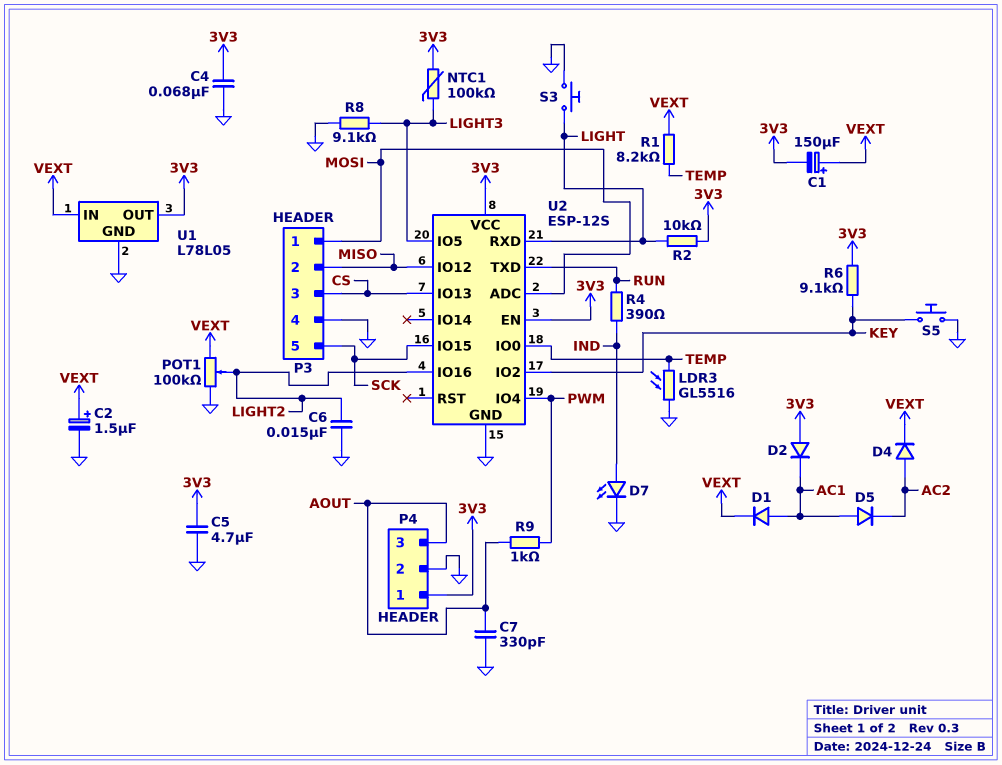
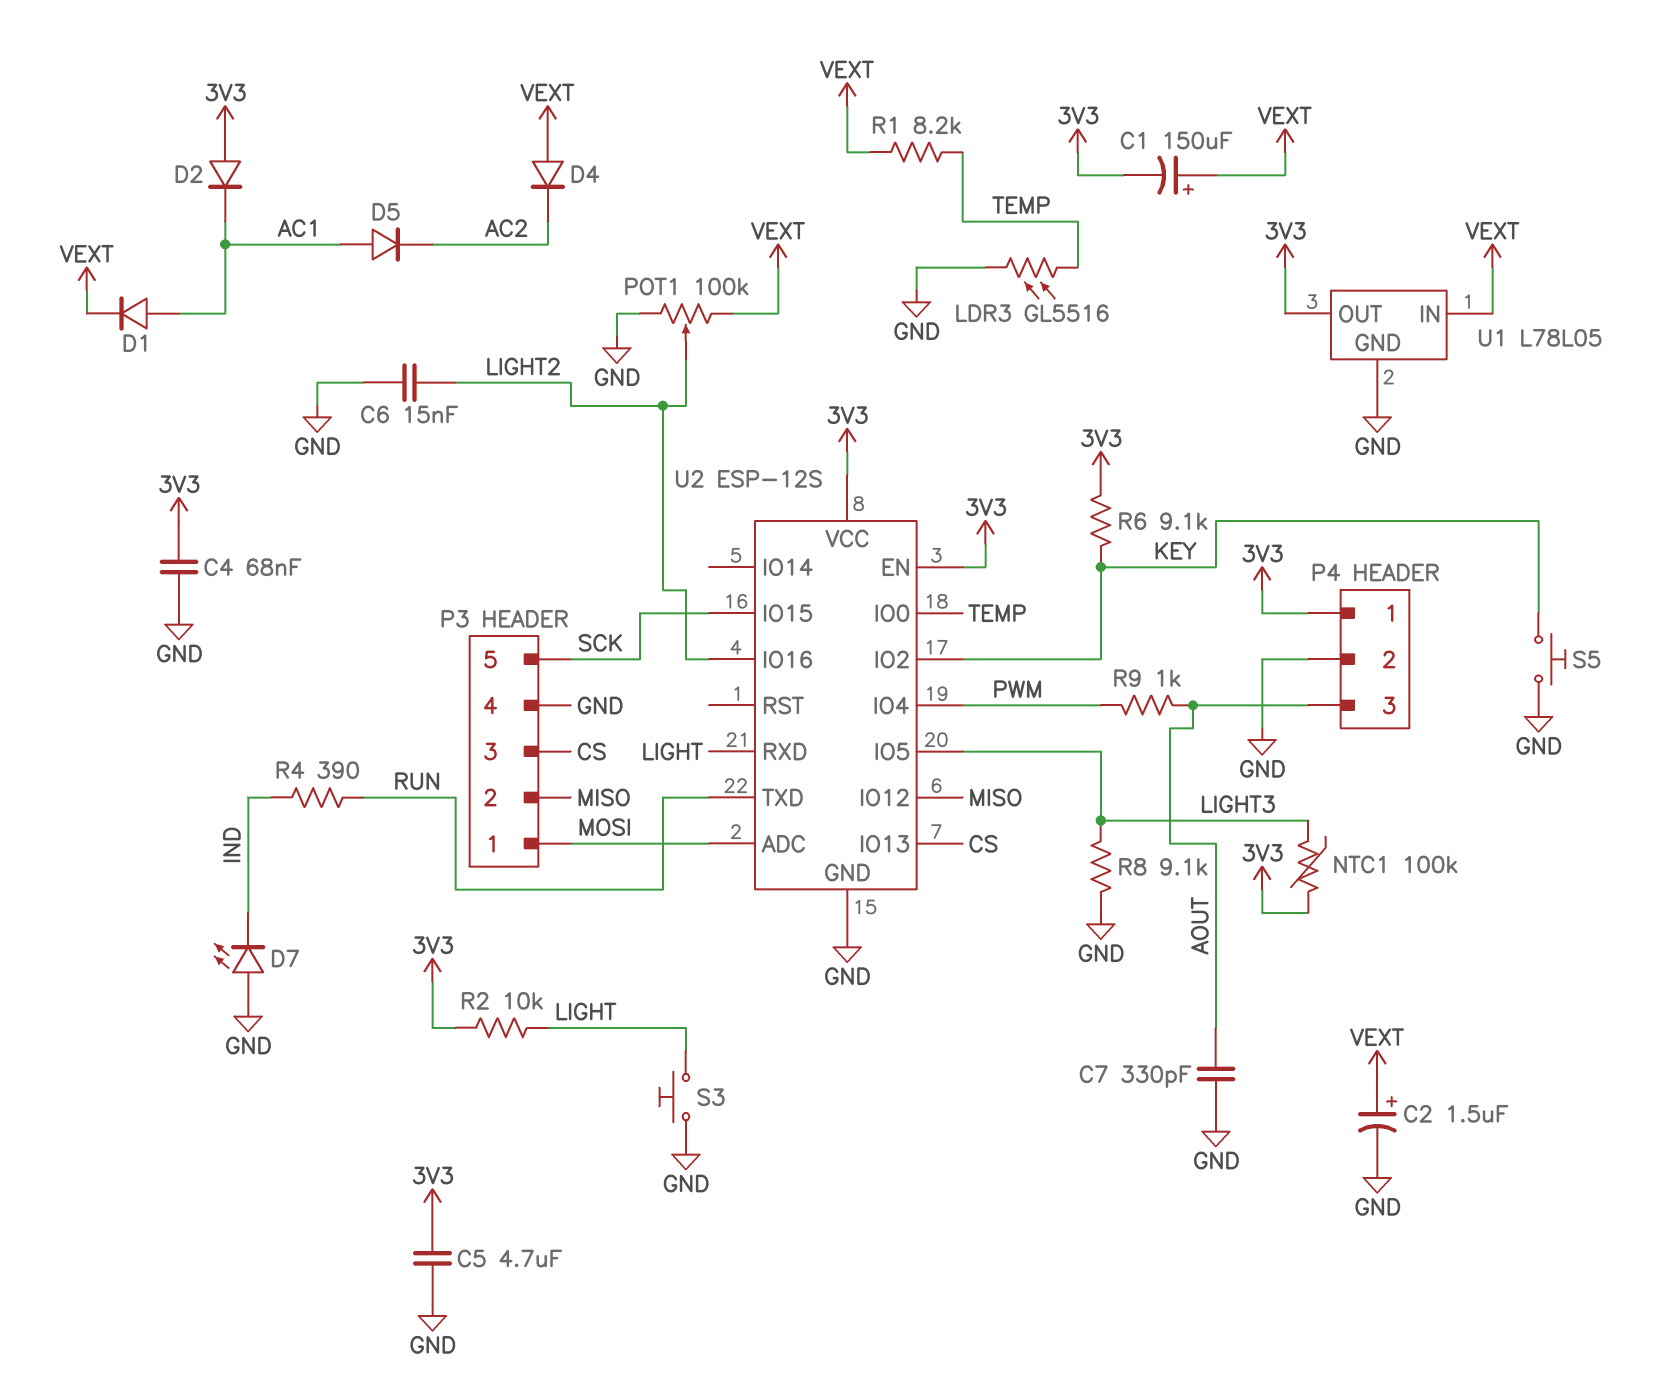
D4: diode (A AC2, K VEXT) -> diode (A VEXT, K AC2)
D7: LED (A IND, K GND) -> LED (A GND, K IND)

